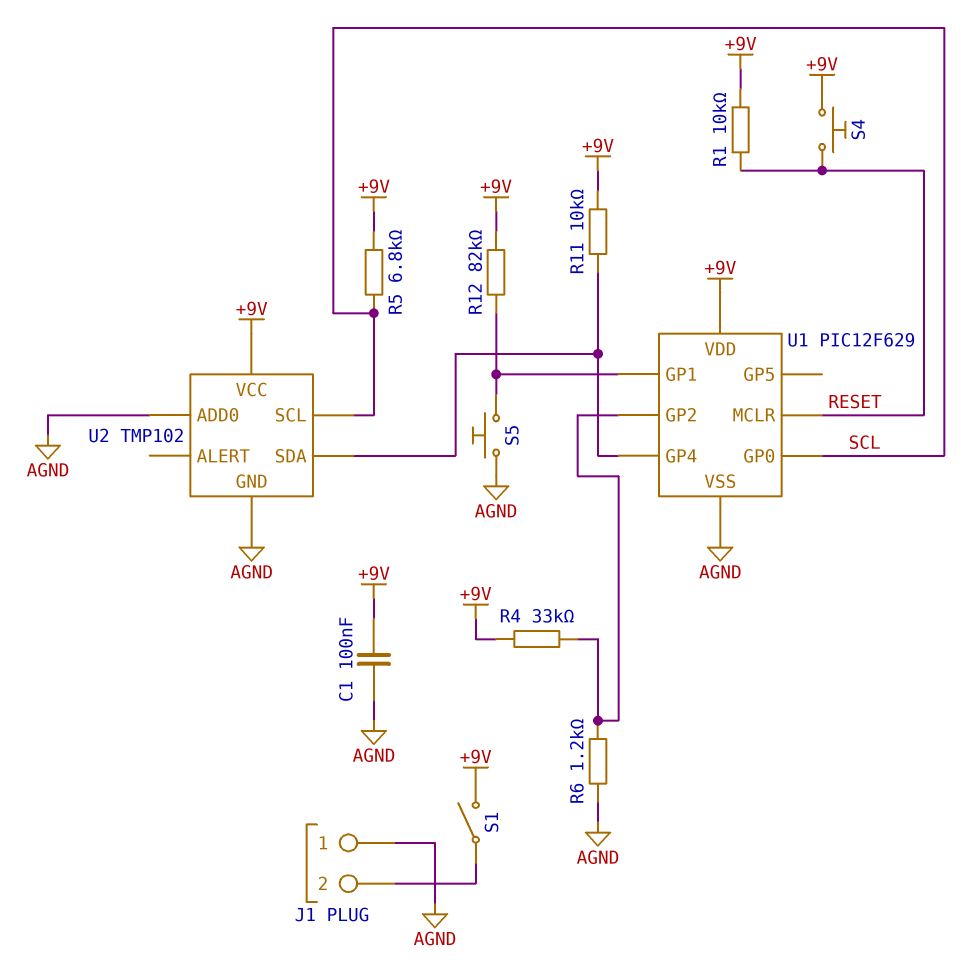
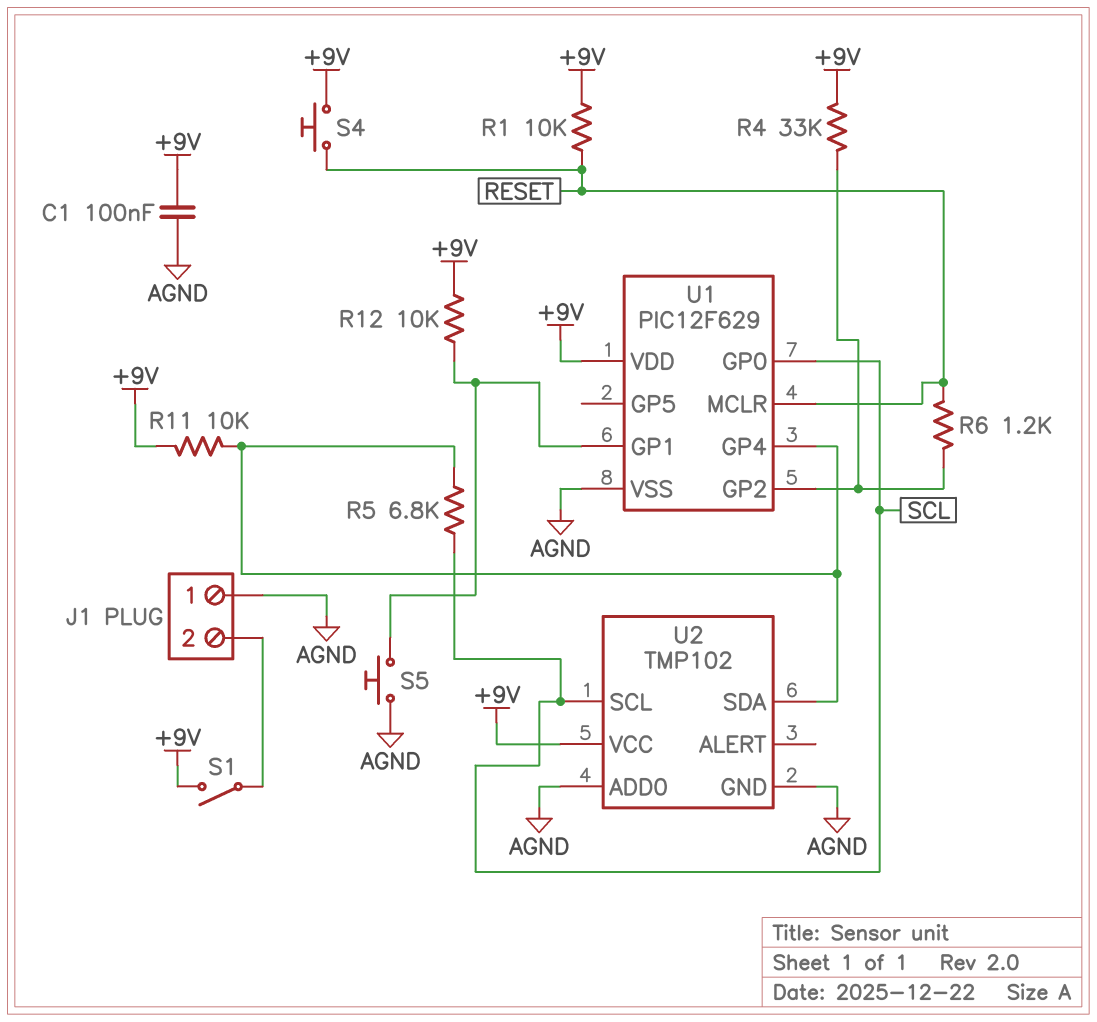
R5: 6.8k (+9V, SCL) -> 6.8k (SCL, U1/GP4)
R6: 1.2k (AGND, U1/GP2) -> 1.2k (RESET, U1/GP2)
R12: 82k (+9V, U1/GP1) -> 10k (+9V, U1/GP1)

